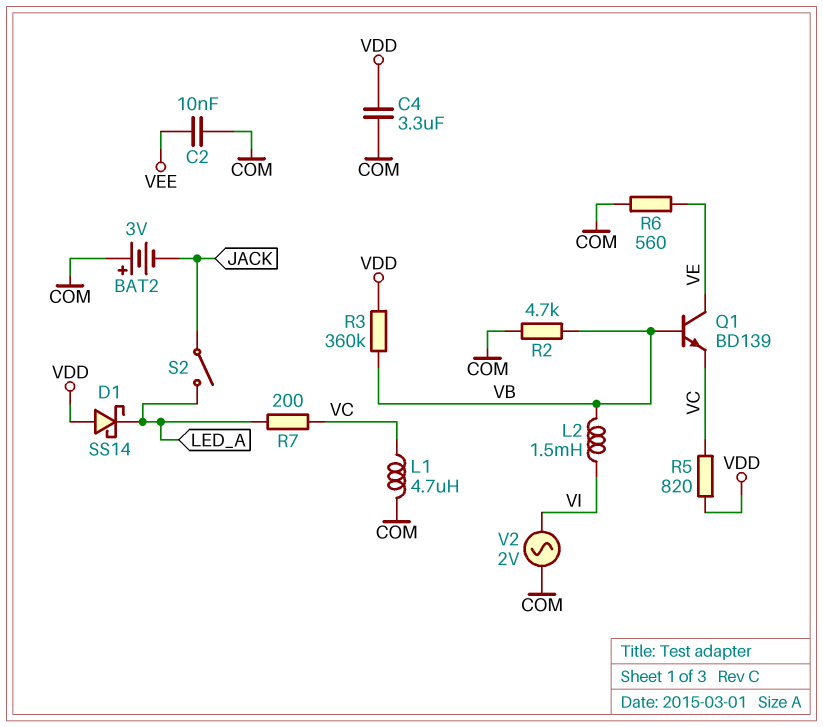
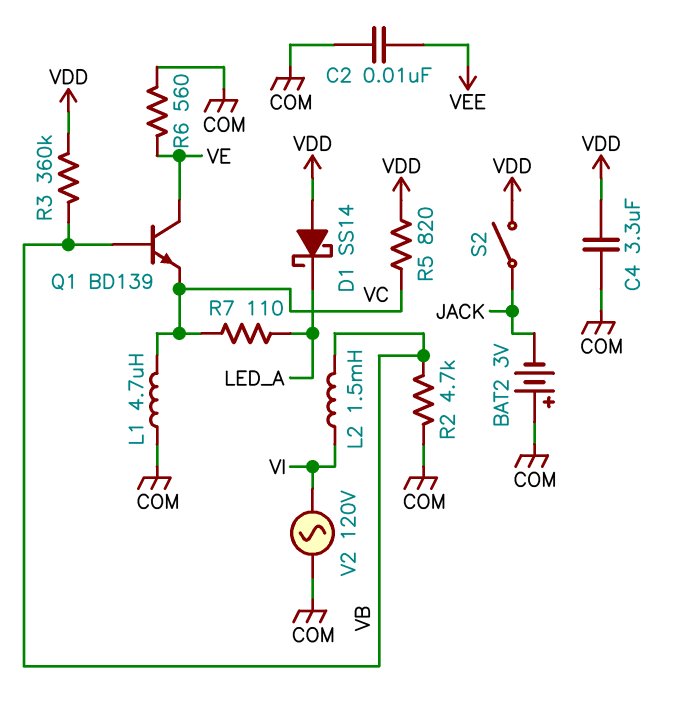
R7: 200 (LED_A, VC) -> 110 (LED_A, VC)
S2: switch (JACK, LED_A) -> switch (JACK, VDD)
V2: AC 2V (COM, VI) -> AC 120V (COM, VI)

